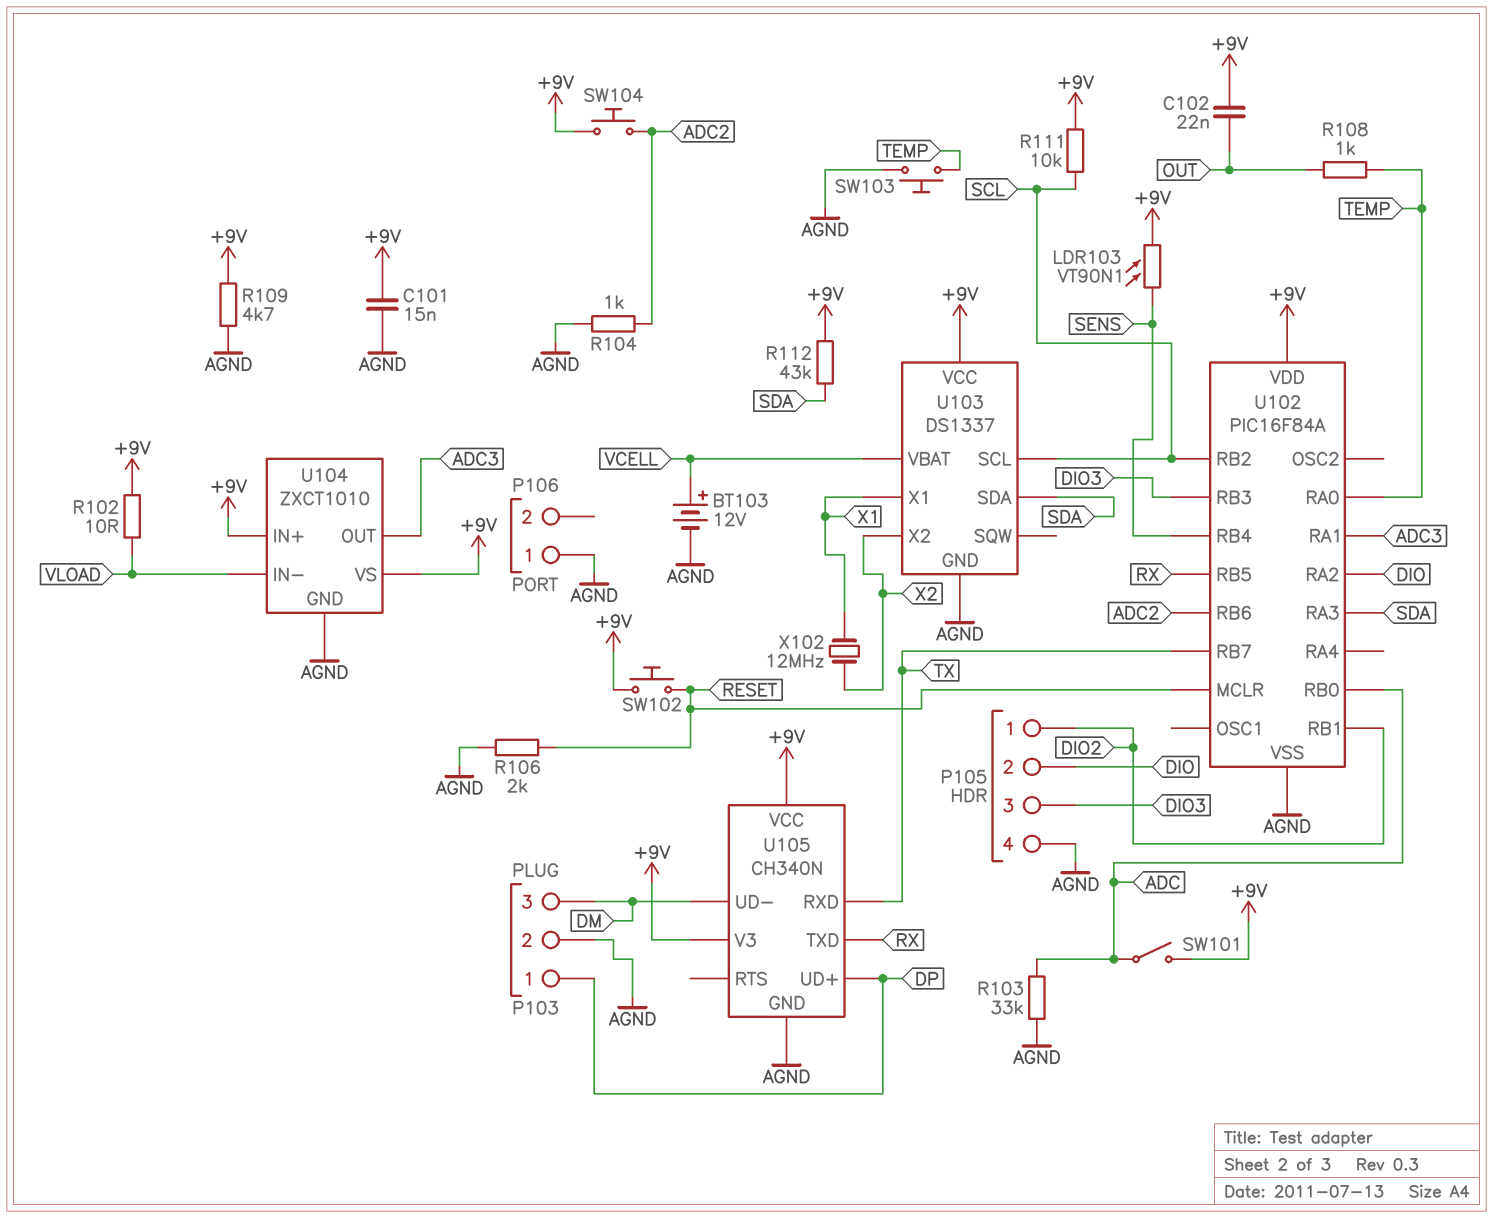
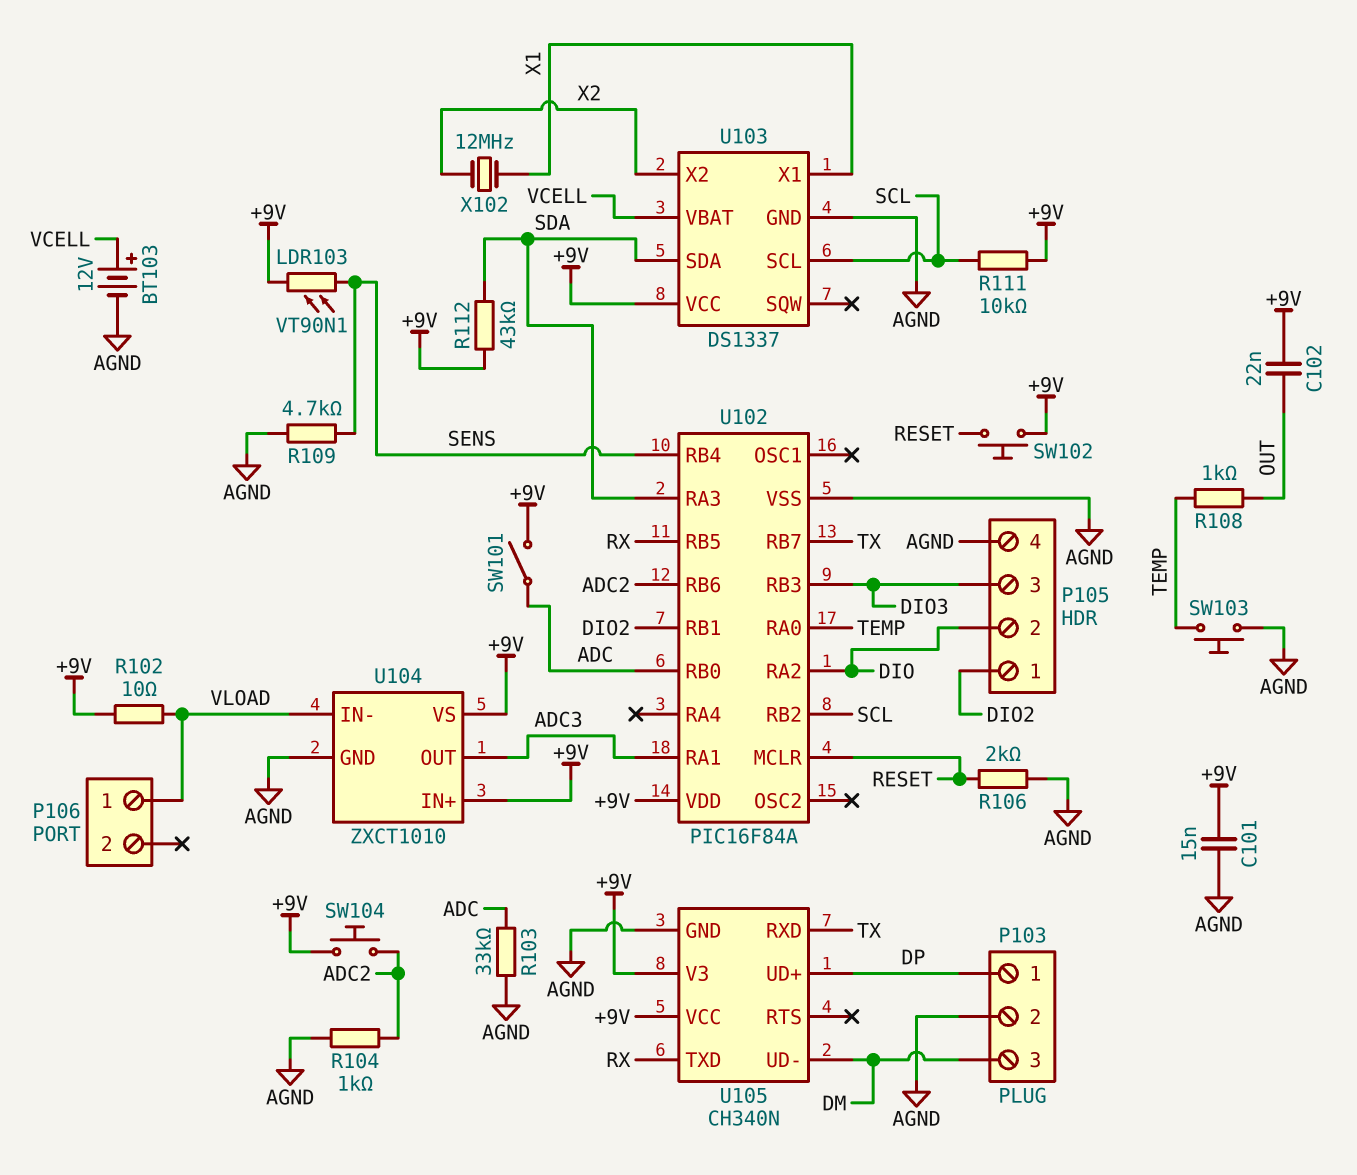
P106 pin 1: AGND -> VLOAD
R109: 4.7k (+9V, AGND) -> 4.7k (AGND, SENS)

